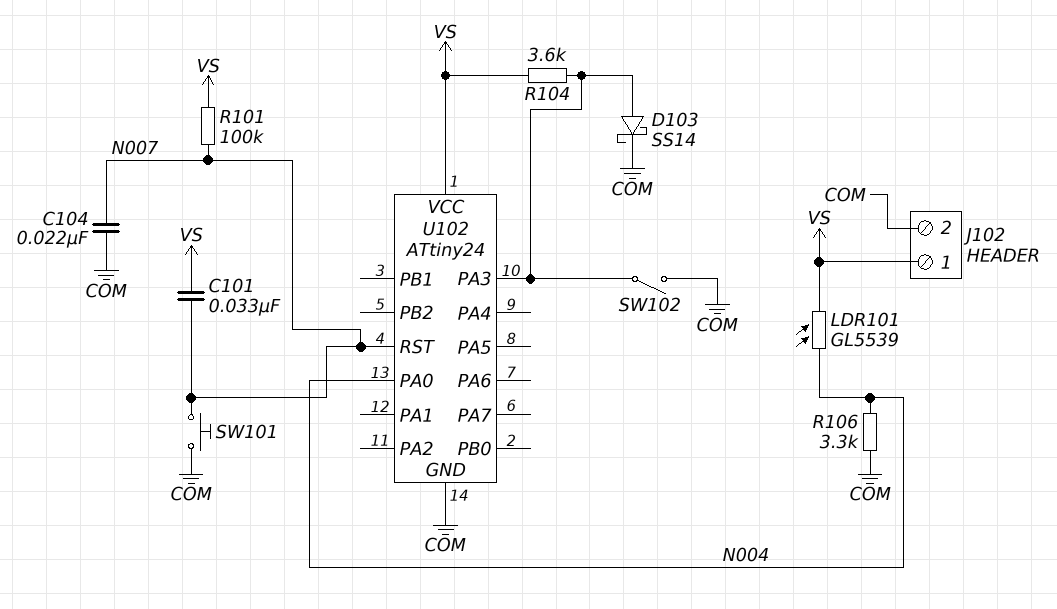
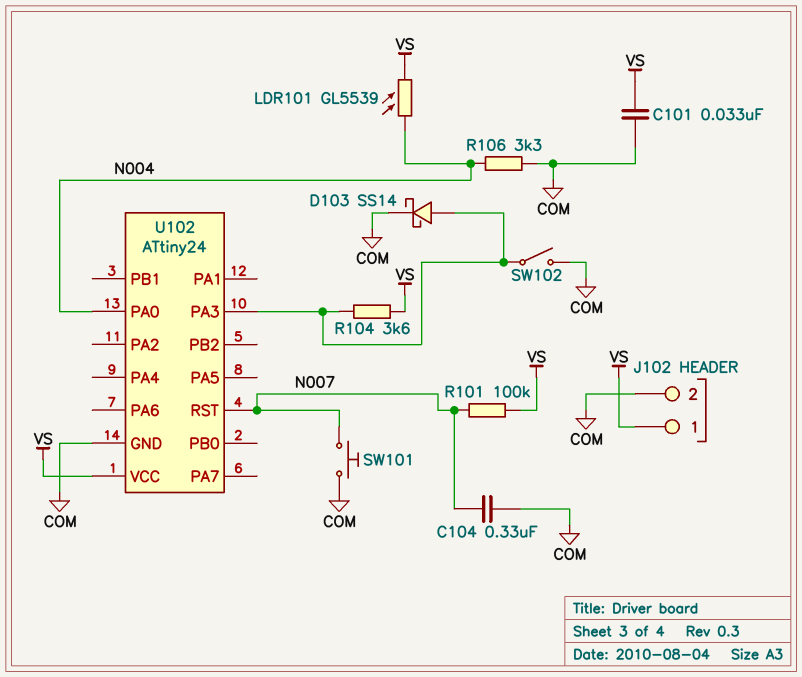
C101: 33nF (N007, VS) -> 33nF (COM, VS)
C104: 22nF (COM, N007) -> 330nF (COM, N007)

